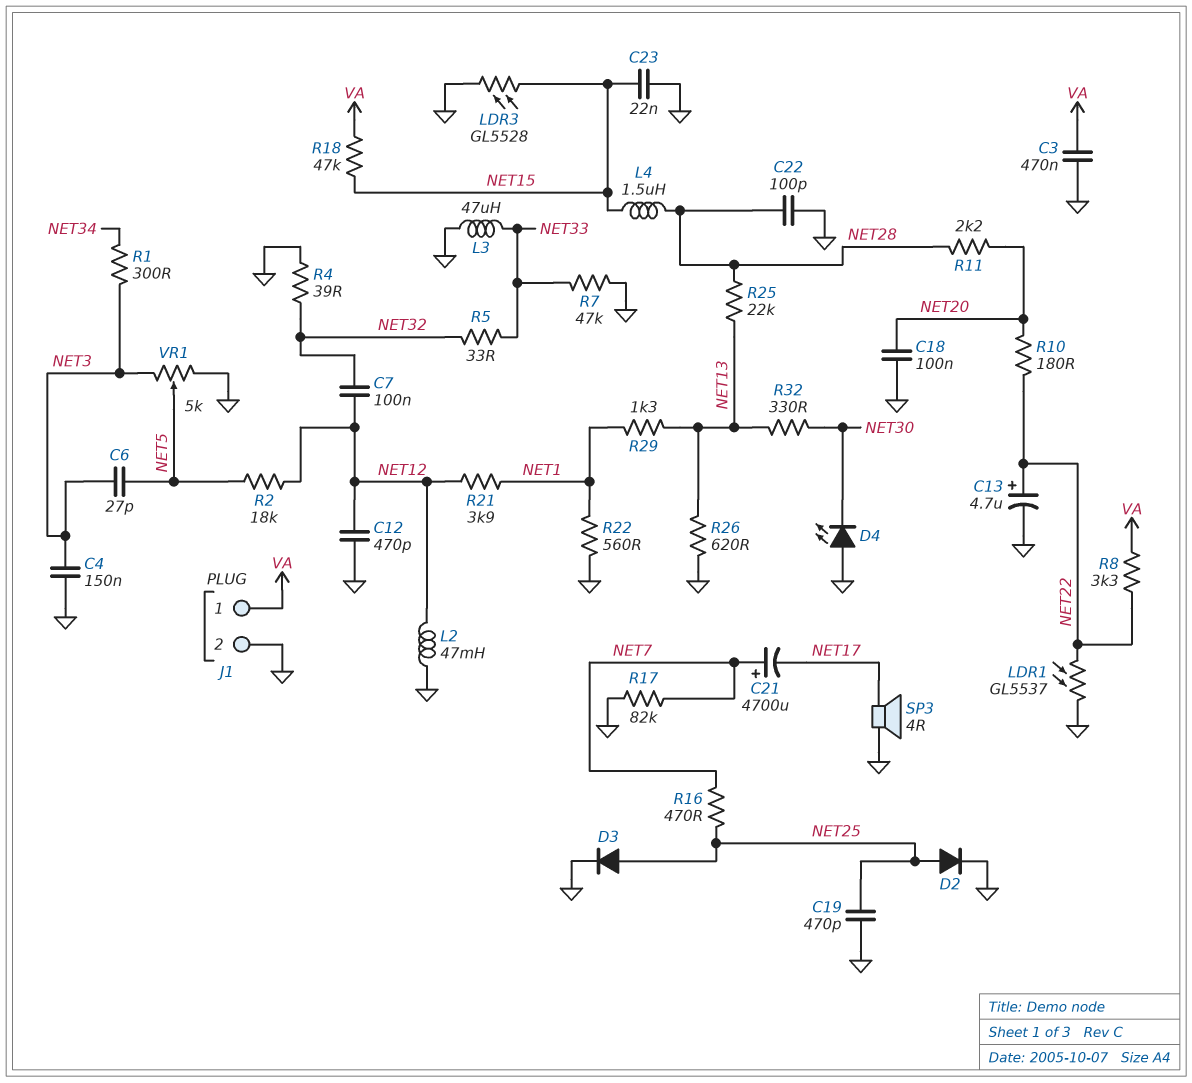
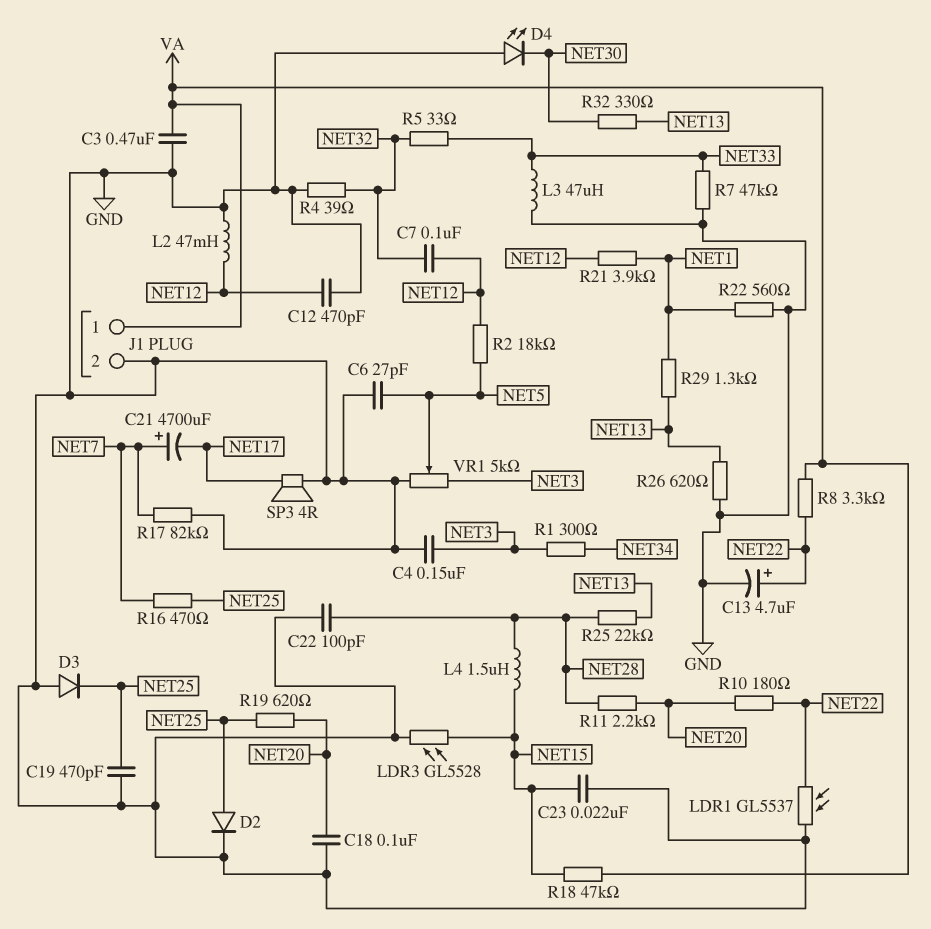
C6: 27pF (NET3, NET5) -> 27pF (GND, NET5)
D3: diode (A NET25, K GND) -> diode (A GND, K NET25)
R19: none -> 620 (NET20, NET25)

